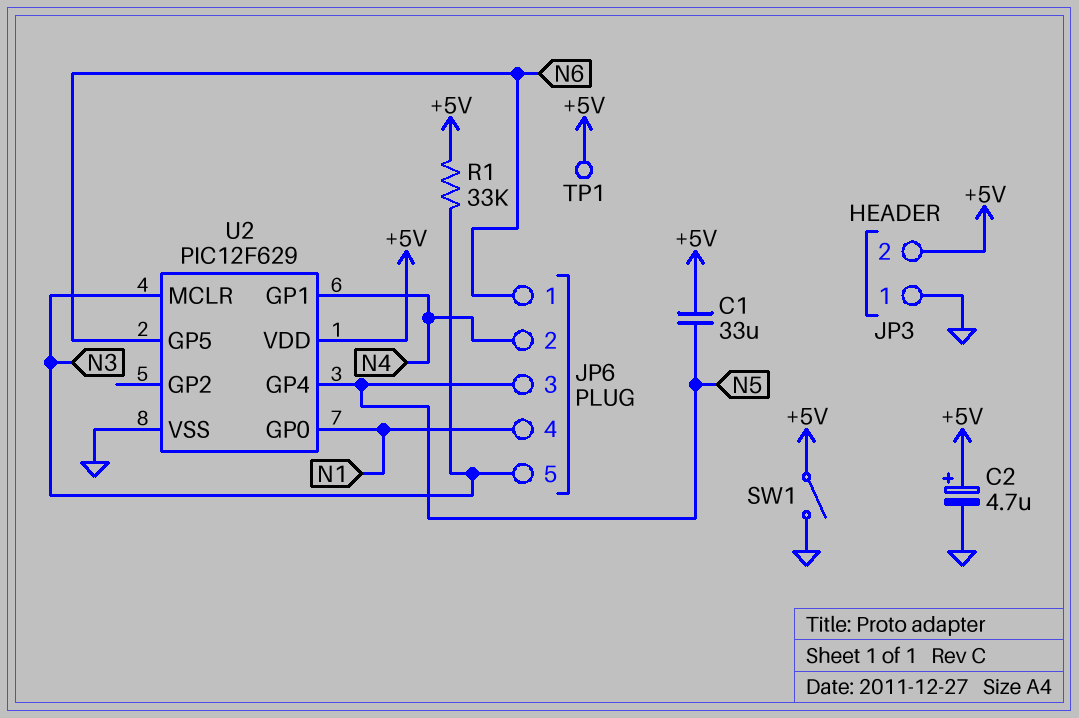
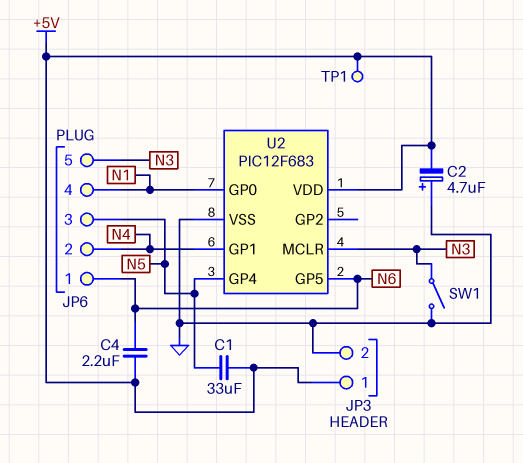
C2: 4.7uF (plus +5V, minus GND) -> 4.7uF (plus GND, minus +5V)
C4: none -> 2.2uF (+5V, N6)
JP3 pin 1: GND -> +5V
JP3 pin 2: +5V -> GND
R1: 33k (+5V, N3) -> none
SW1: switch (+5V, GND) -> switch (GND, N3)
U2: PIC12F629 -> PIC12F683

